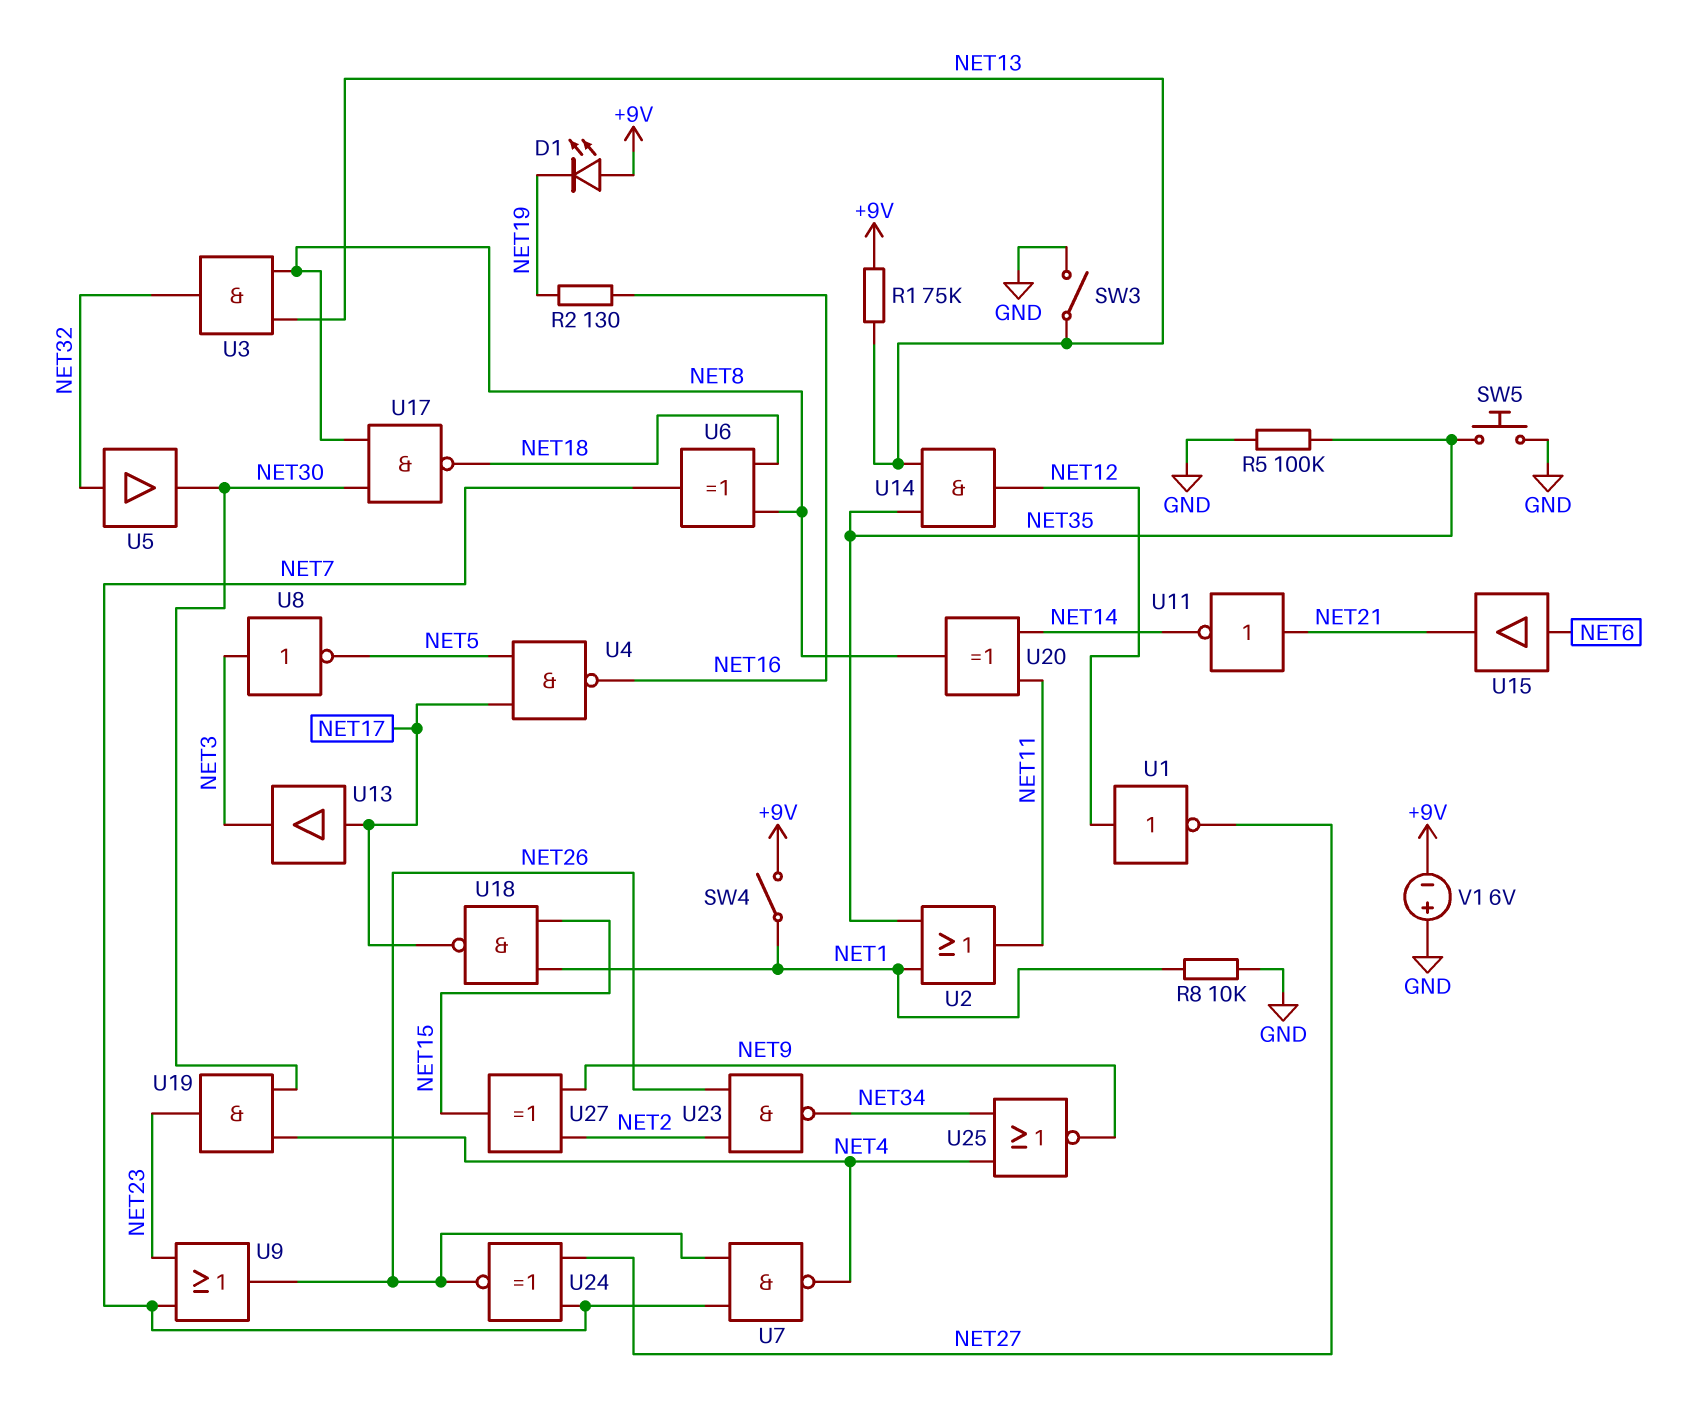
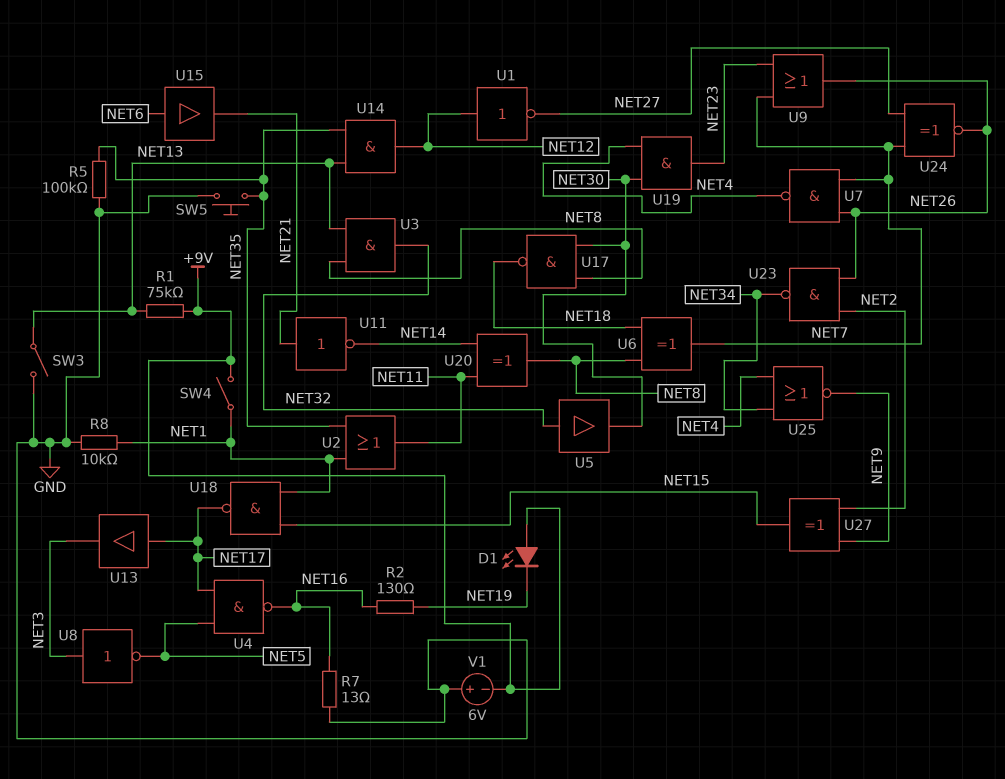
R7: none -> 13 (GND, NET16)

